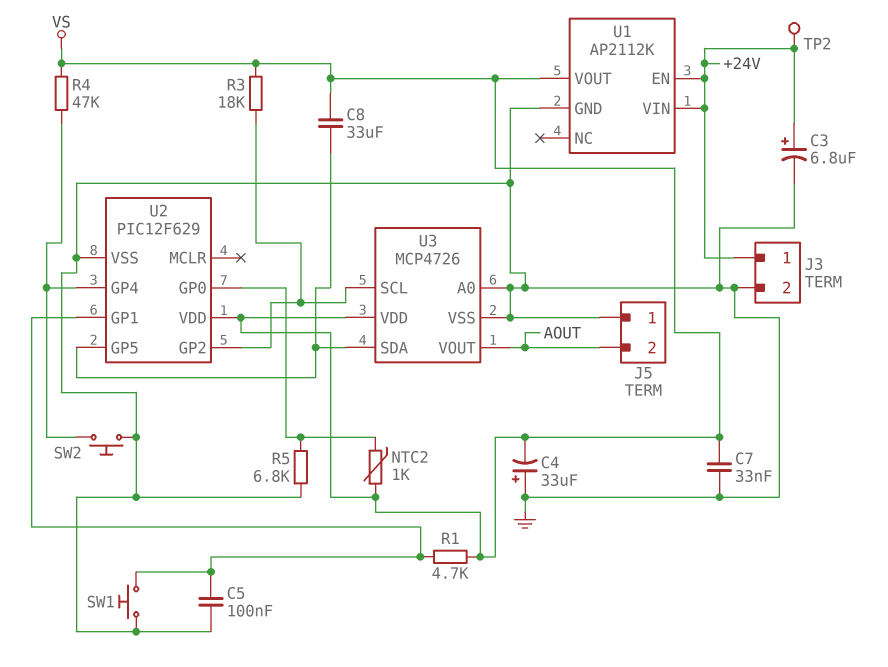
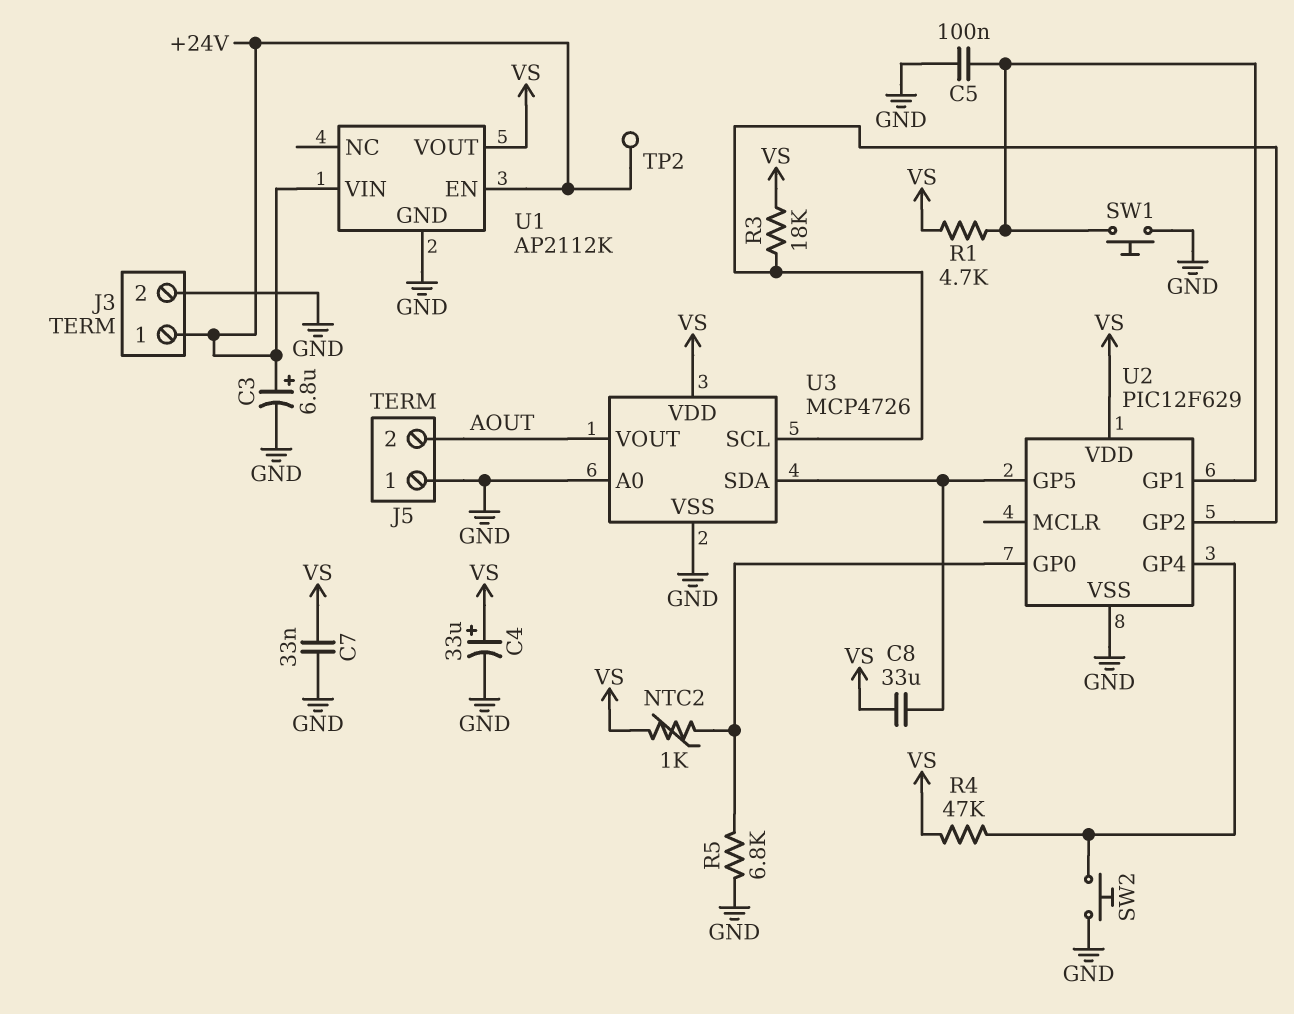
C4: 33uF (plus GND, minus VS) -> 33uF (plus VS, minus GND)

